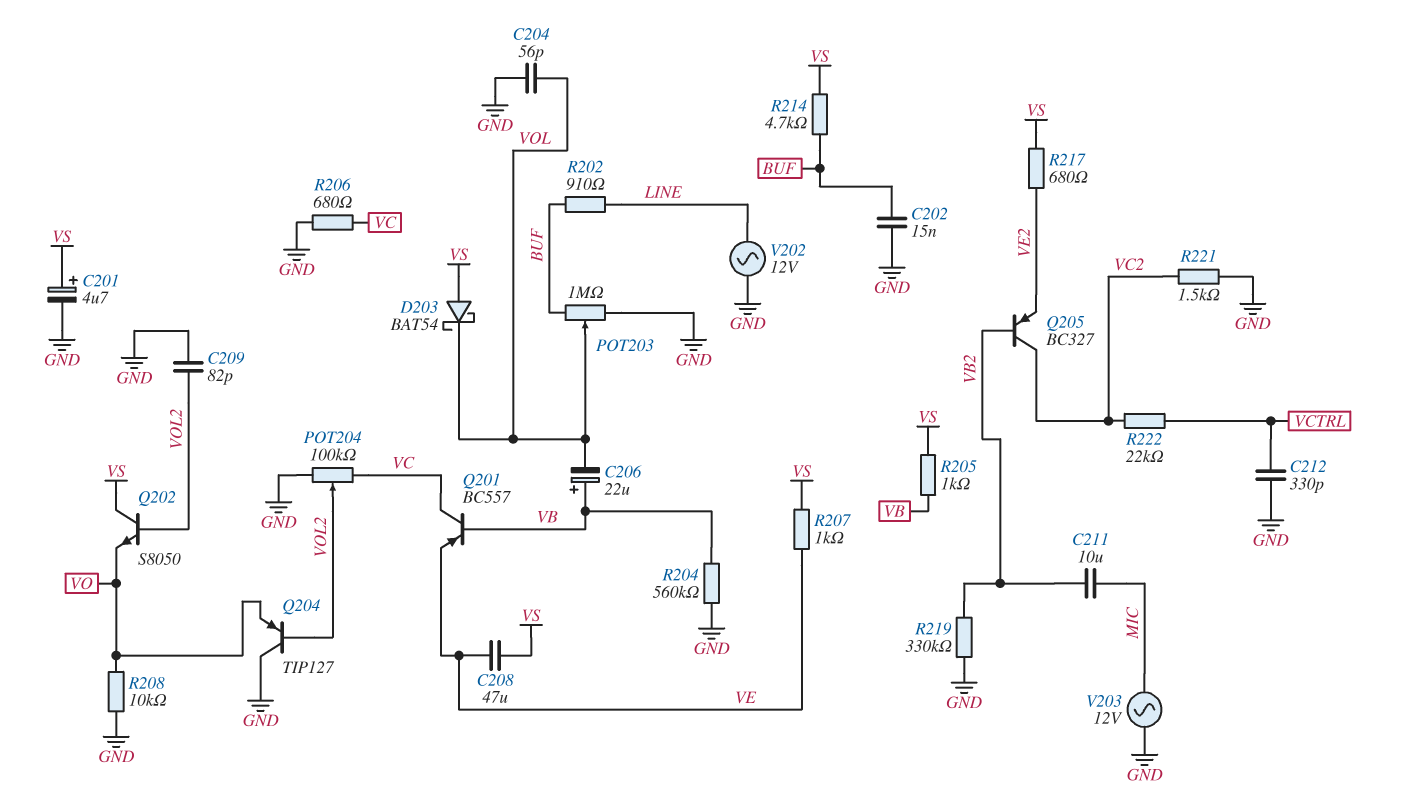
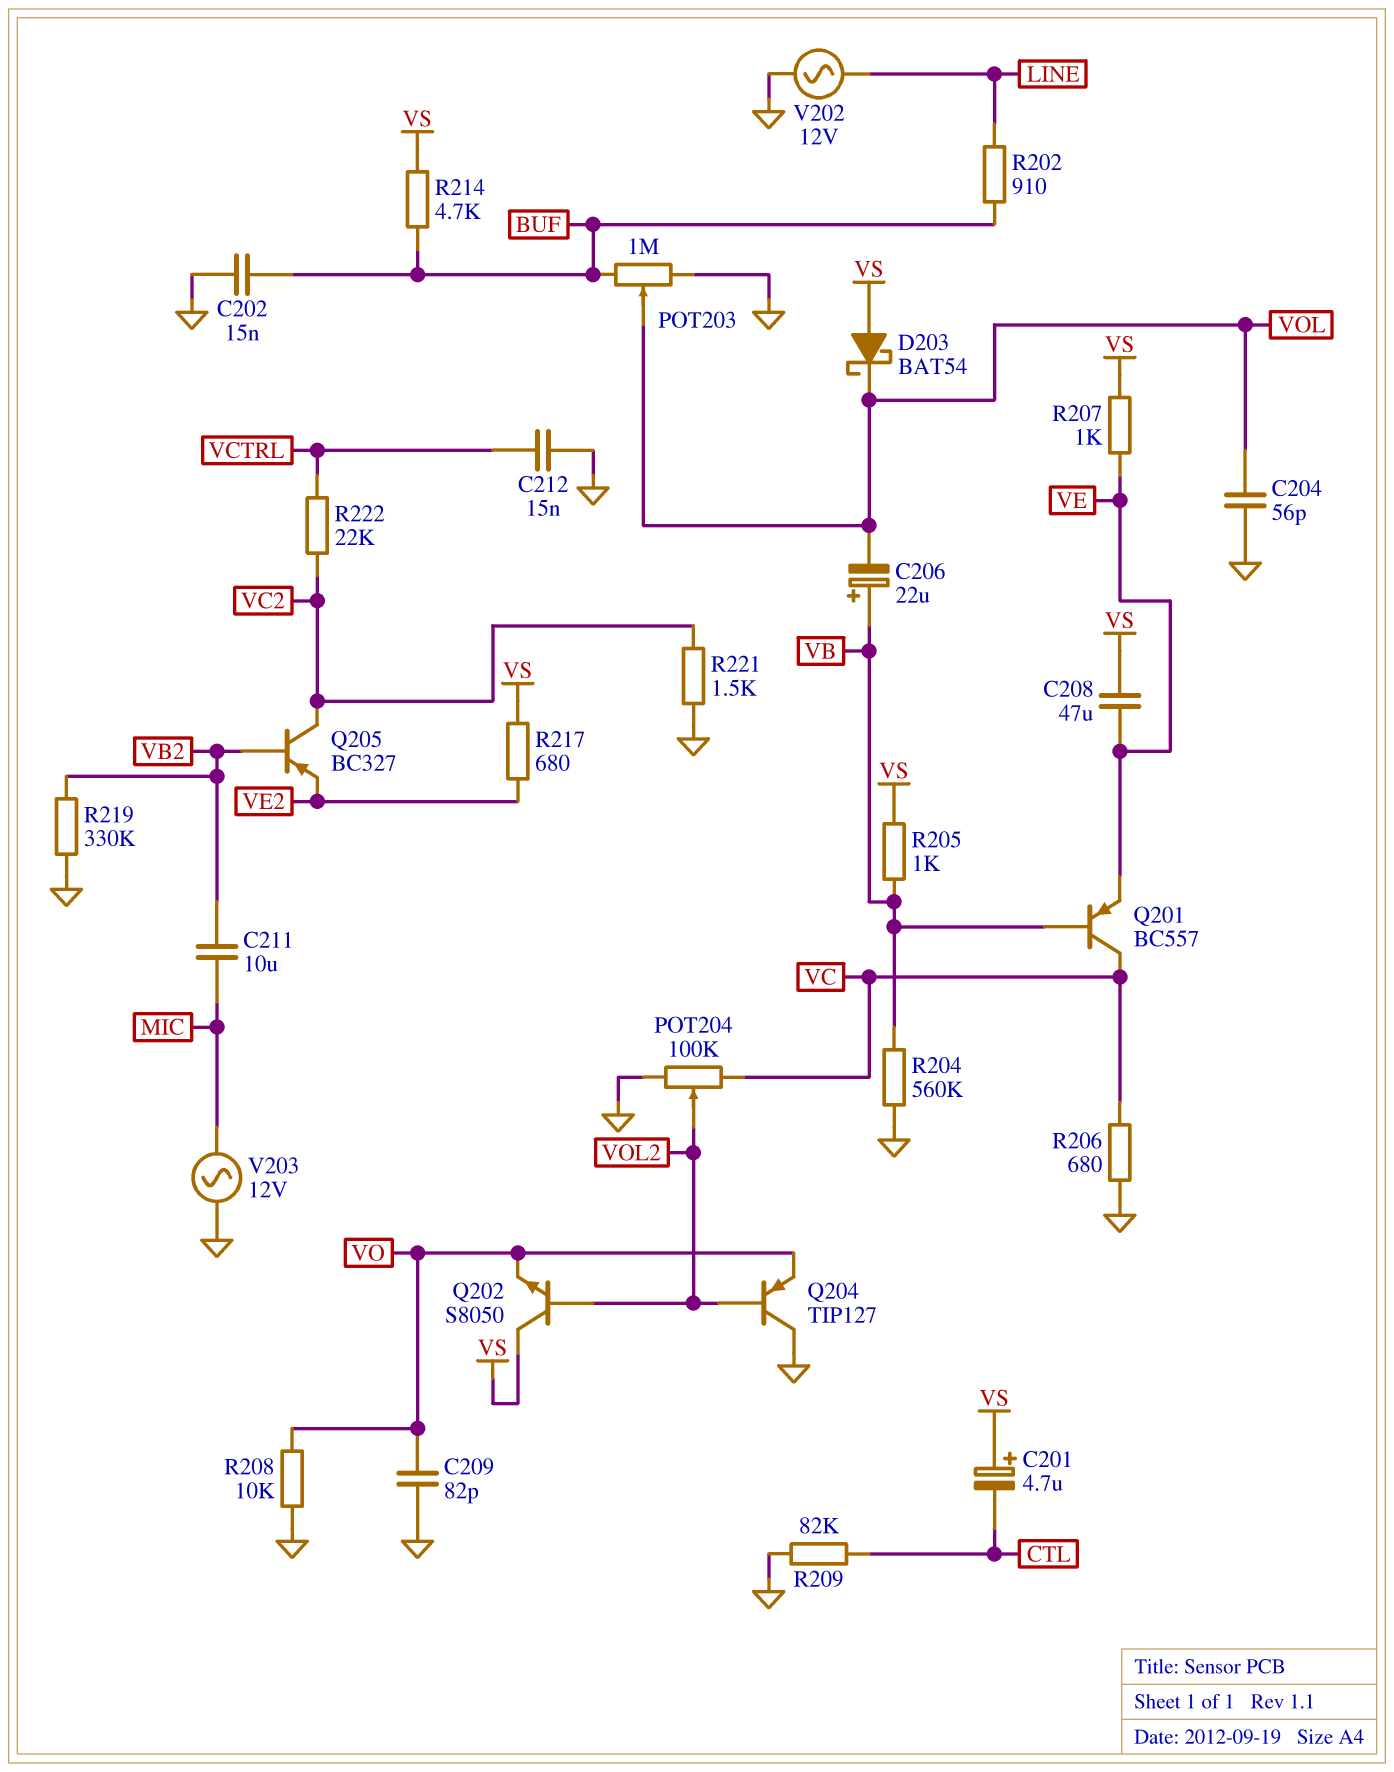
C201: 4.7uF (plus VS, minus GND) -> 4.7uF (plus VS, minus CTL)
C209: 82pF (GND, VOL2) -> 82pF (GND, VO)
C212: 330pF (GND, VCTRL) -> 15nF (GND, VCTRL)
R209: none -> 82k (CTL, GND)

